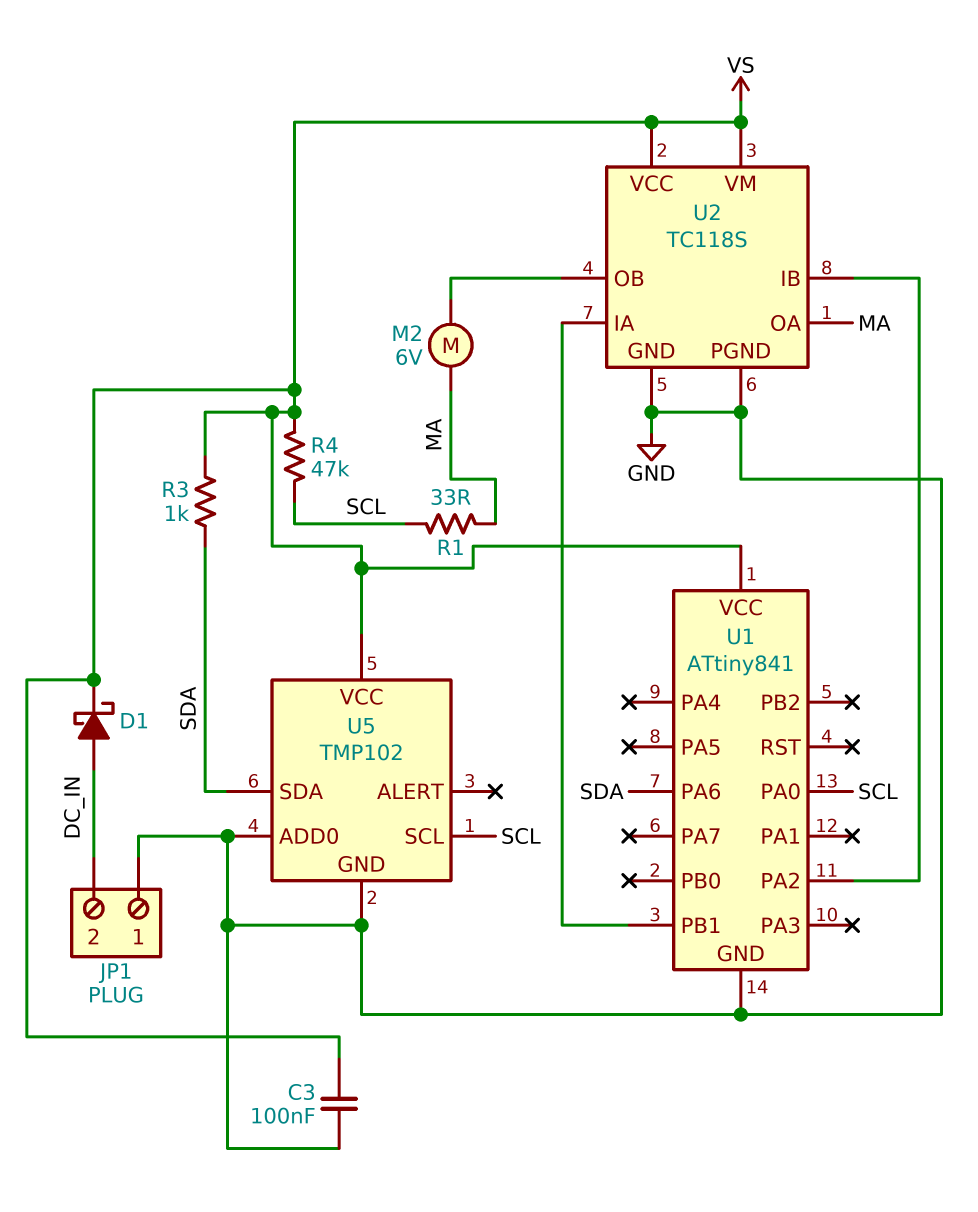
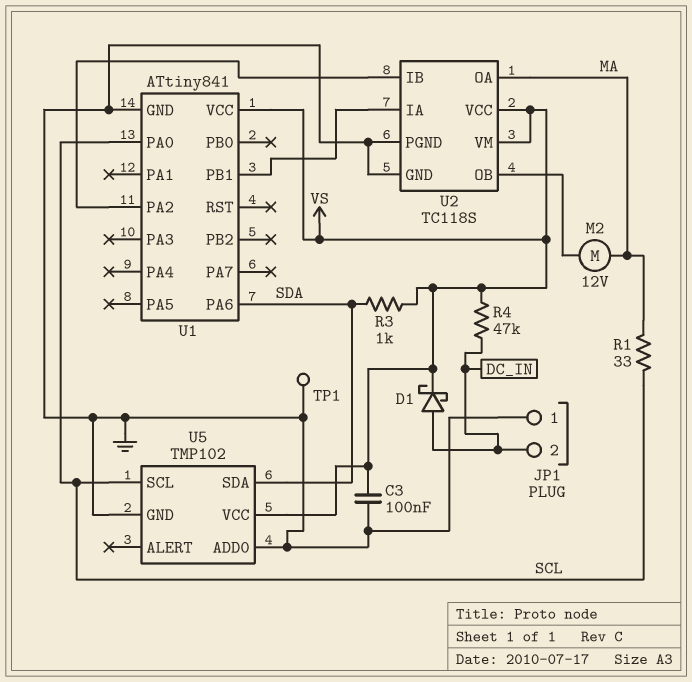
M2: motor 6V (MA, U2/OB) -> motor 12V (MA, U2/OB)
R4: 47k (SCL, VS) -> 47k (DC_IN, VS)
TP1: none -> test point (GND)

